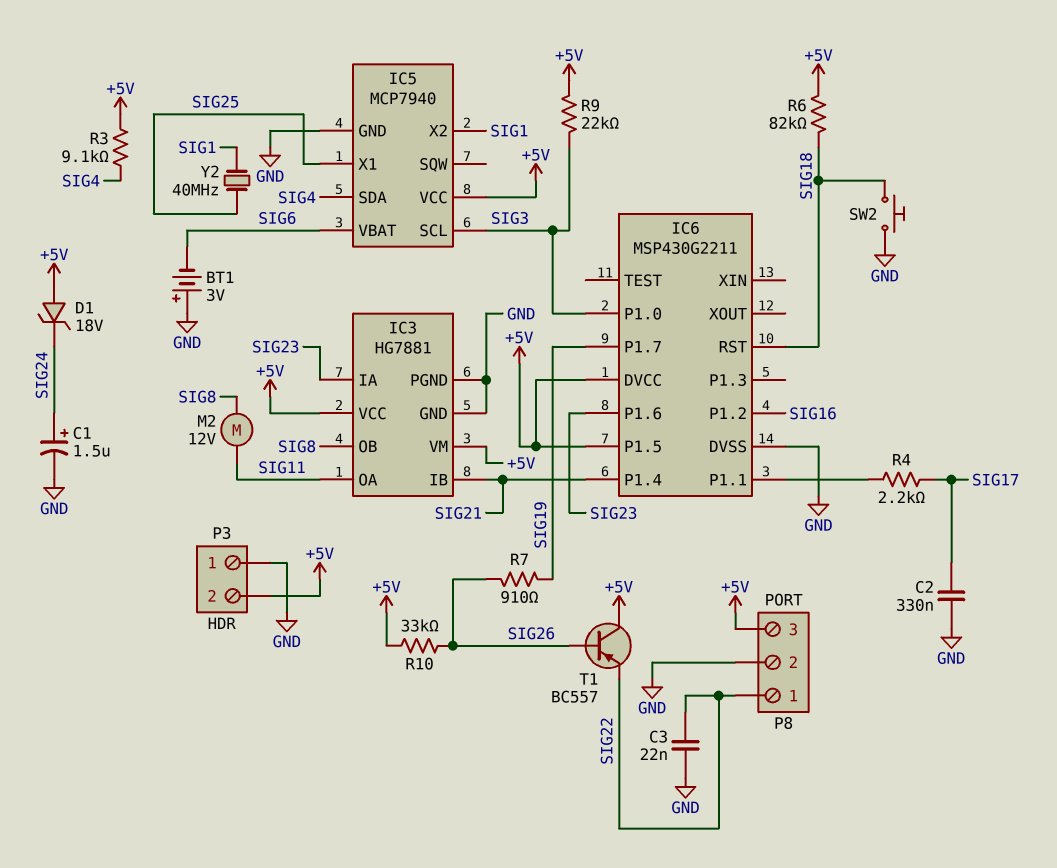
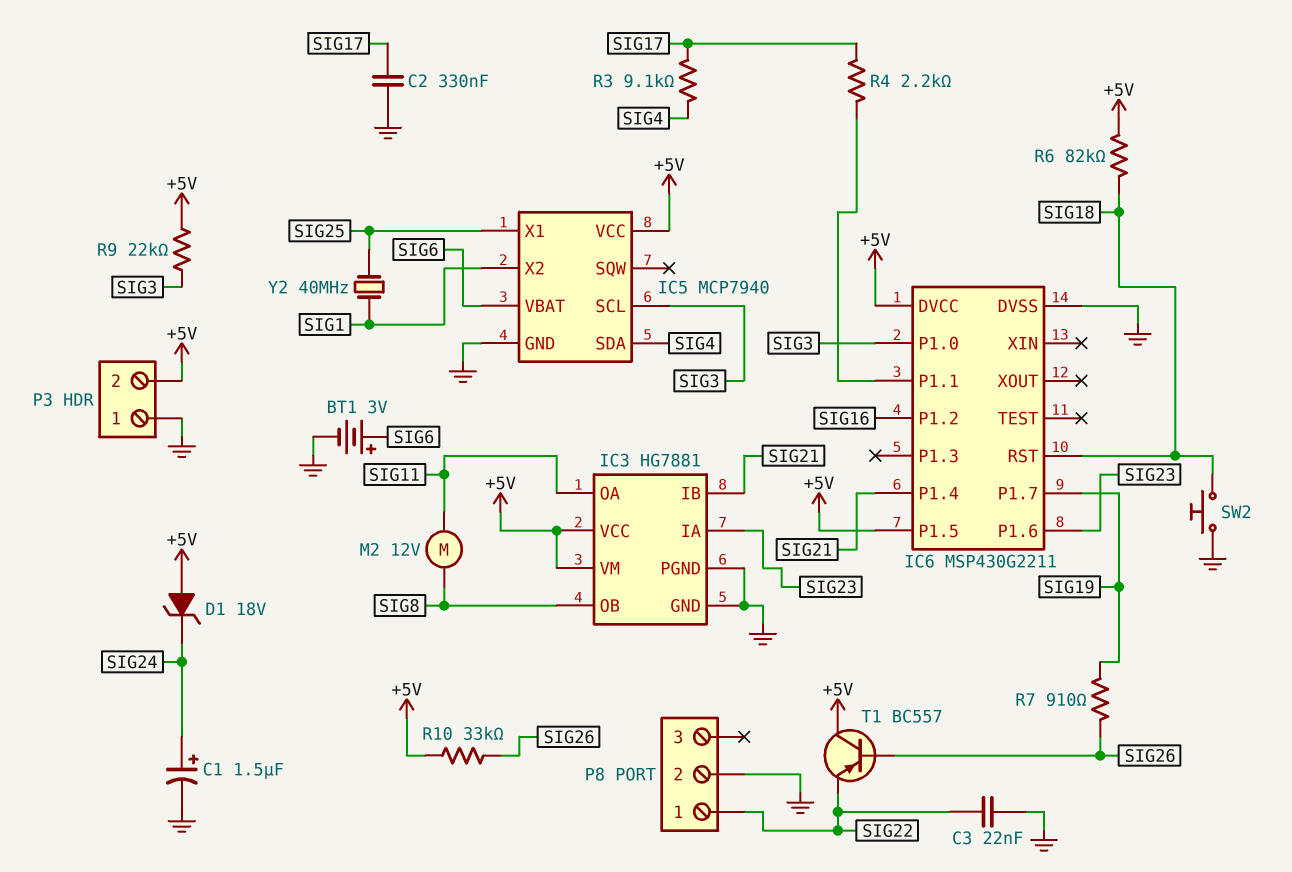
BT1: 3V (plus GND, minus SIG6) -> 3V (plus SIG6, minus GND)
P8 pin 3: +5V -> none
R3: 9.1k (+5V, SIG4) -> 9.1k (SIG4, SIG17)

